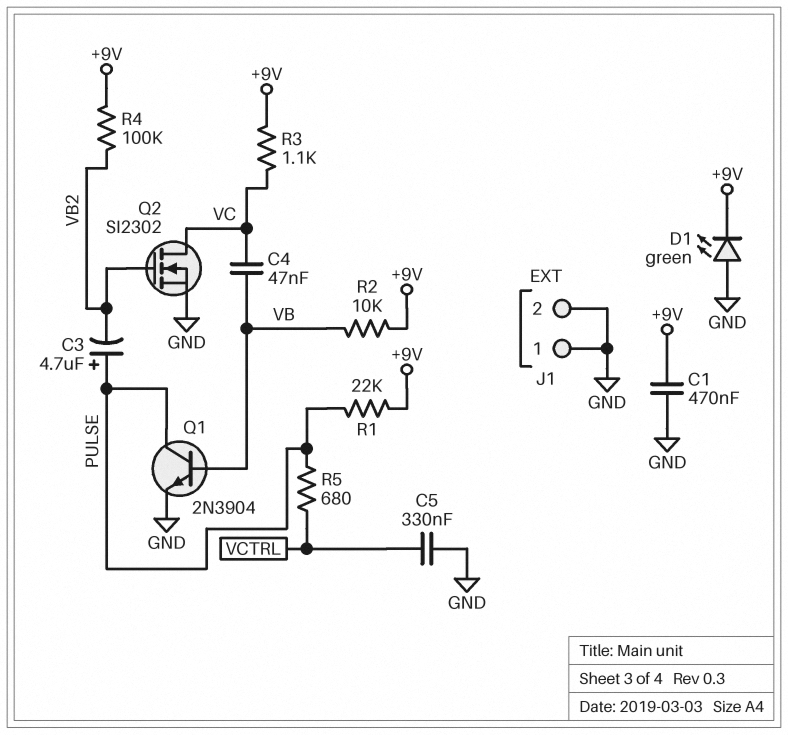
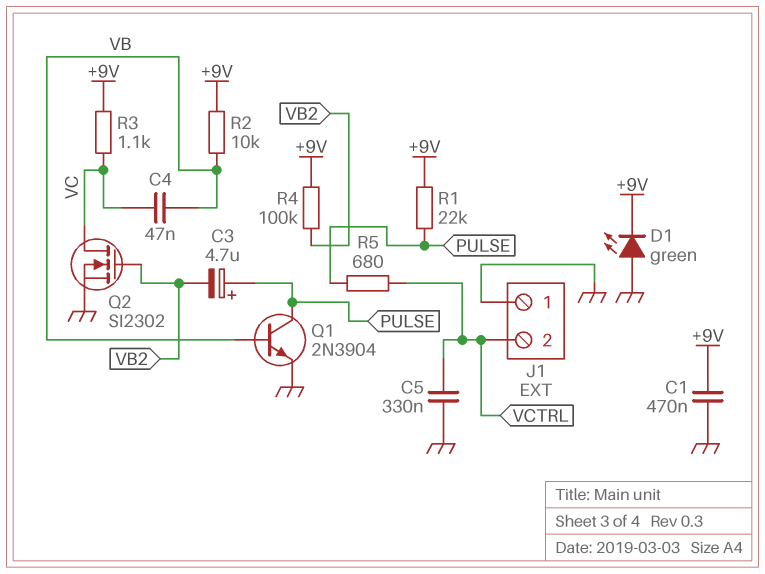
J1 pin 2: GND -> VCTRL

